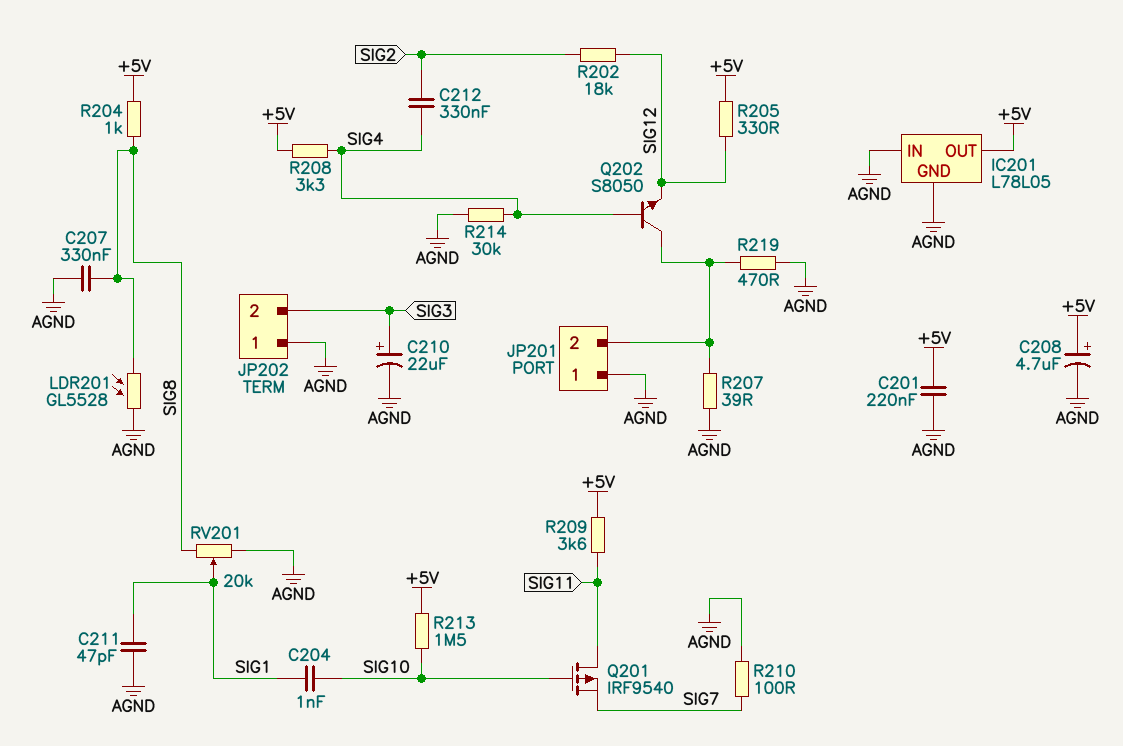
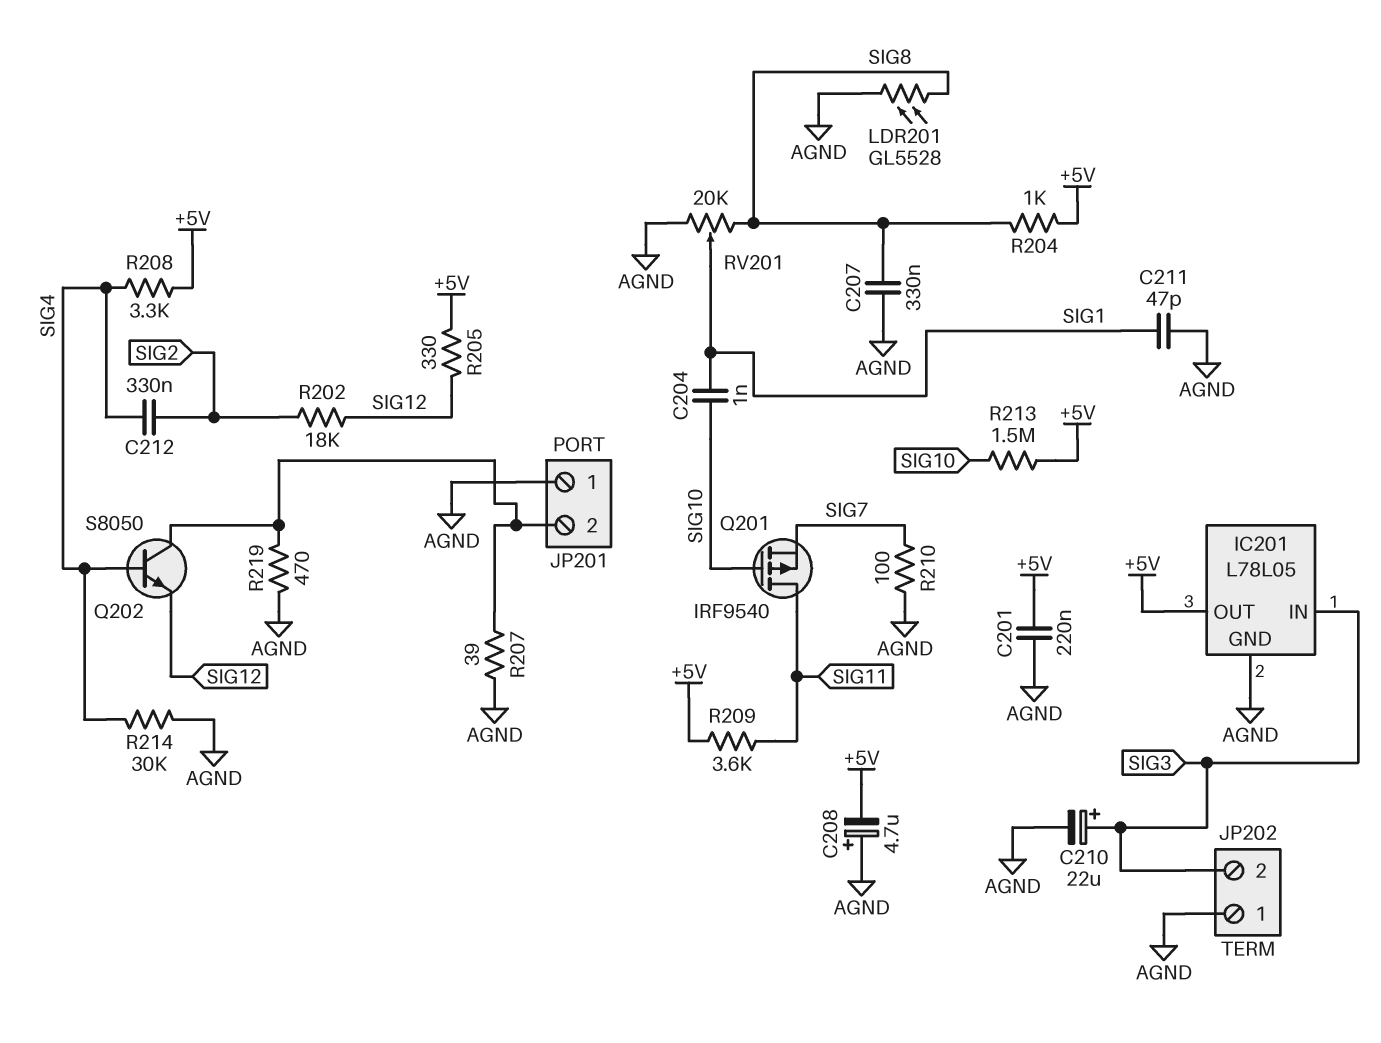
C208: 4.7uF (plus +5V, minus AGND) -> 4.7uF (plus AGND, minus +5V)
IC201 pin IN: AGND -> SIG3

